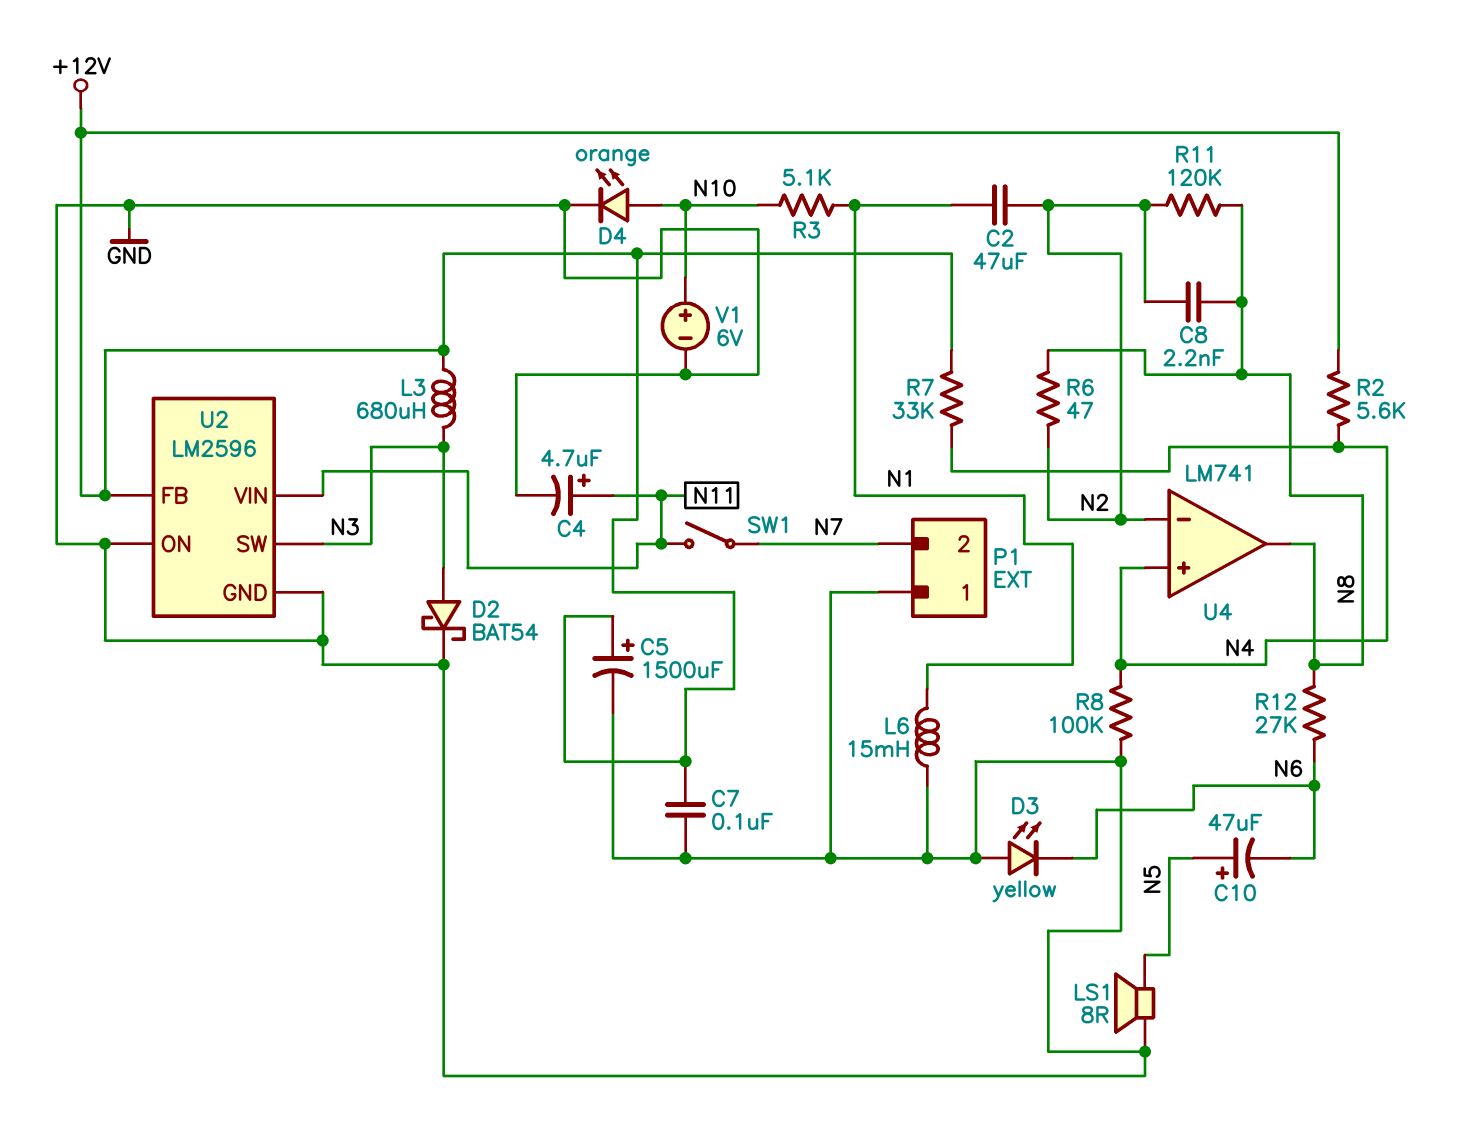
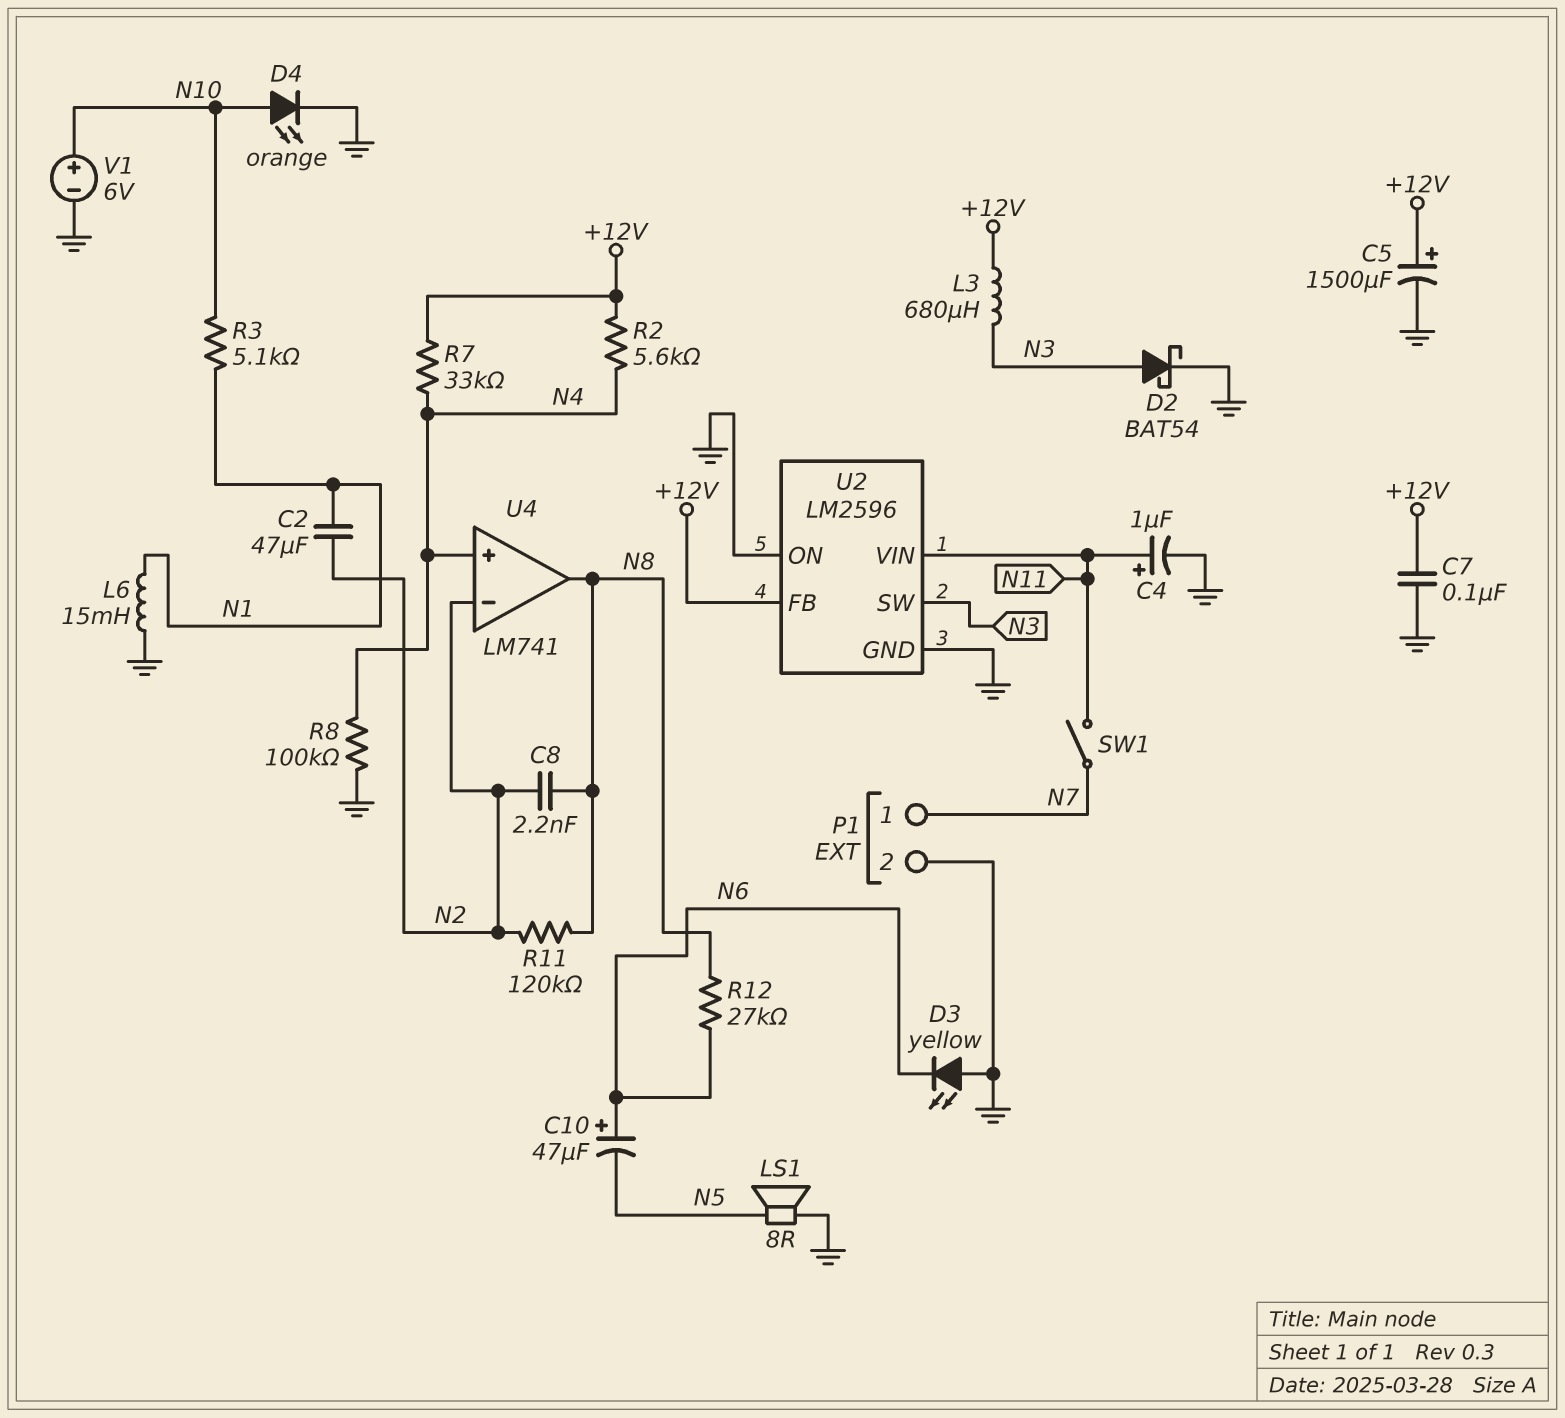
C4: 4.7uF (plus N11, minus GND) -> 1uF (plus N11, minus GND)
C10: 47uF (plus N5, minus N6) -> 47uF (plus N6, minus N5)
P1 pin 1: GND -> N7
P1 pin 2: N7 -> GND
R6: 47 (N2, N8) -> none

